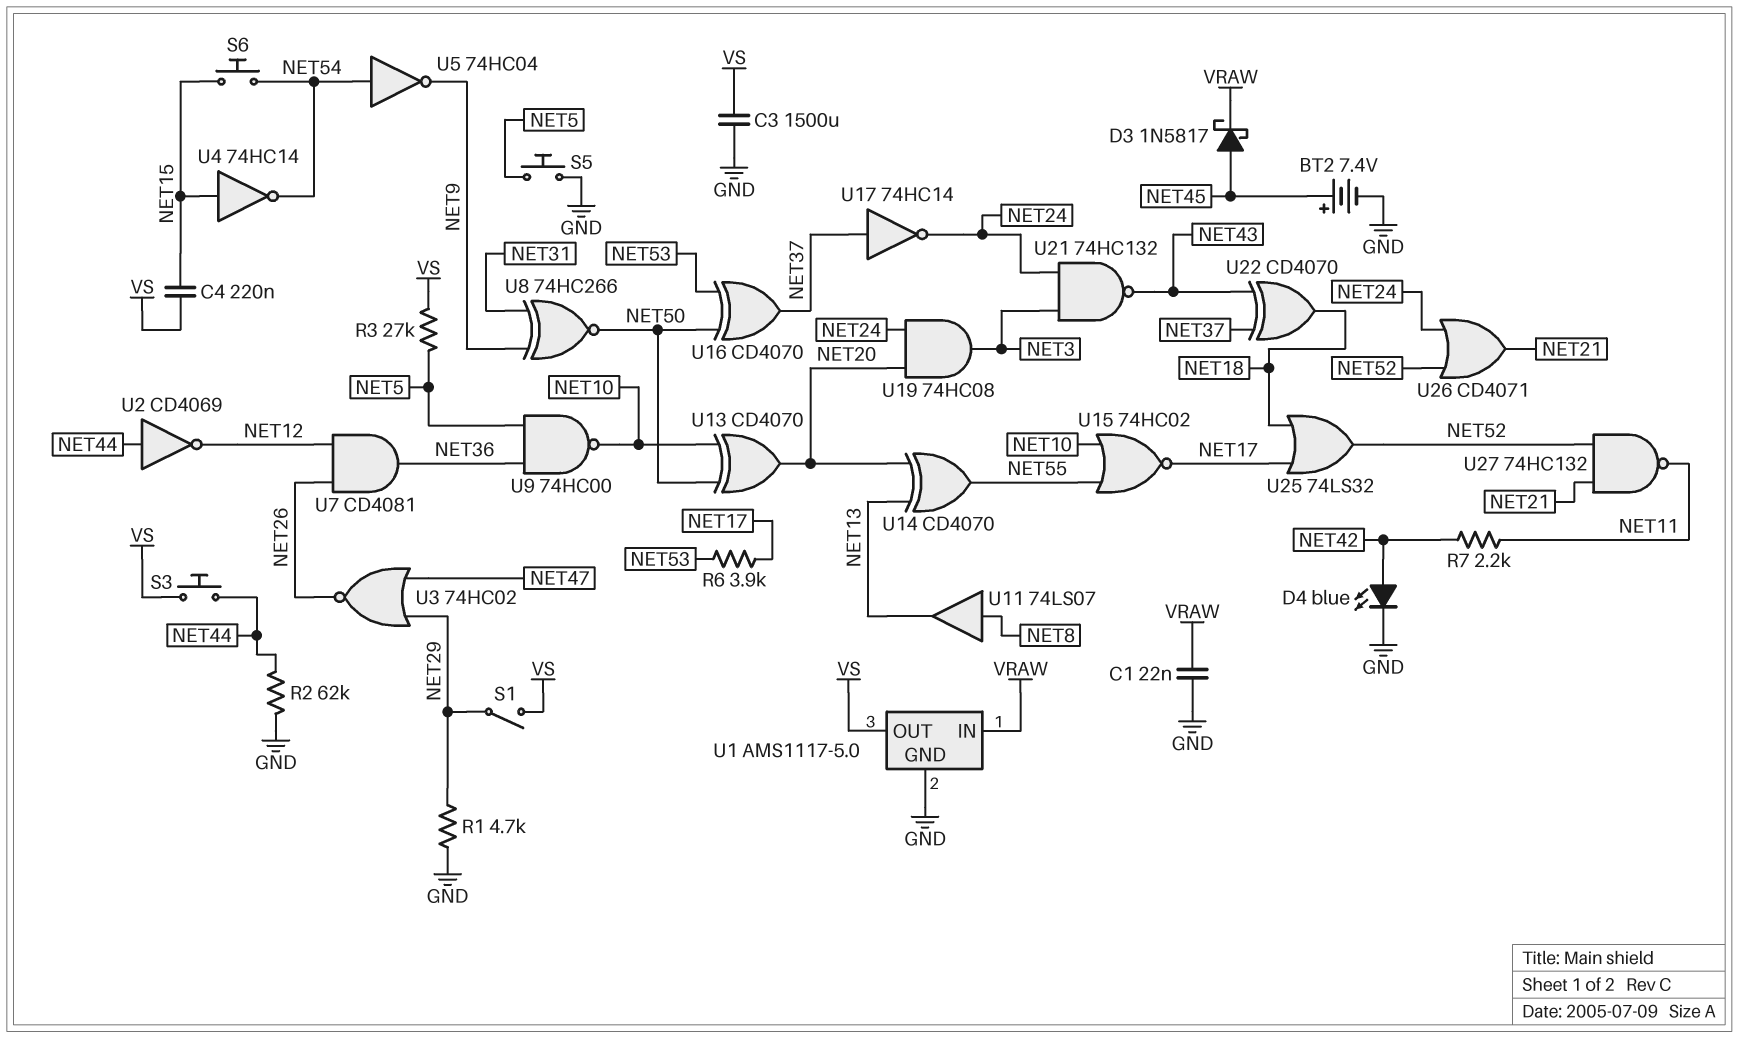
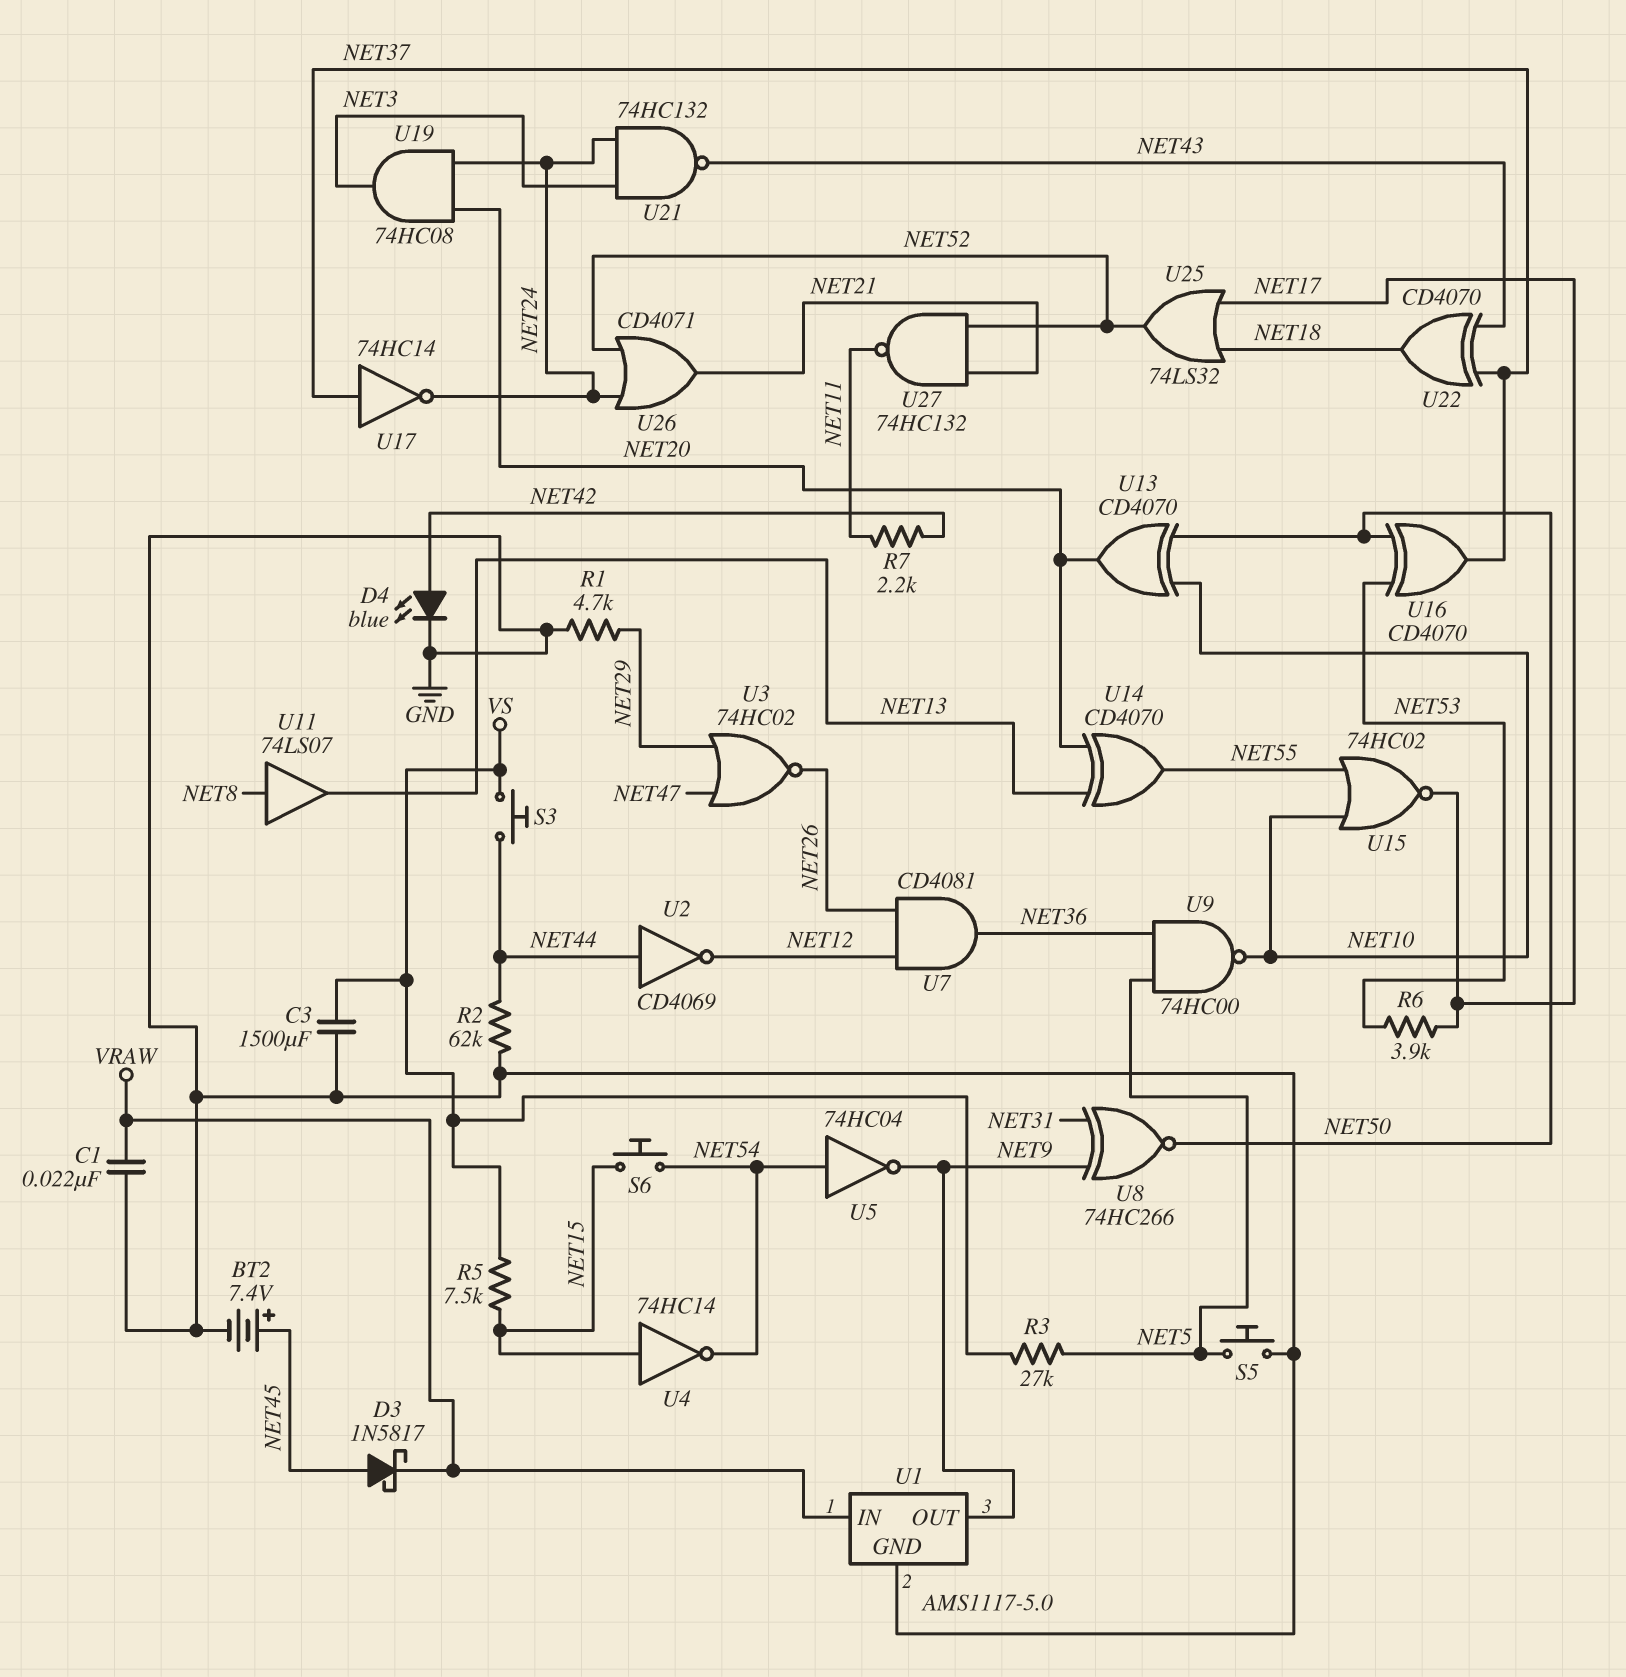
C4: 220nF (NET15, VS) -> none
R5: none -> 7.5k (NET15, VS)
S1: switch (NET29, VS) -> none
U1 pin OUT: VS -> NET9

